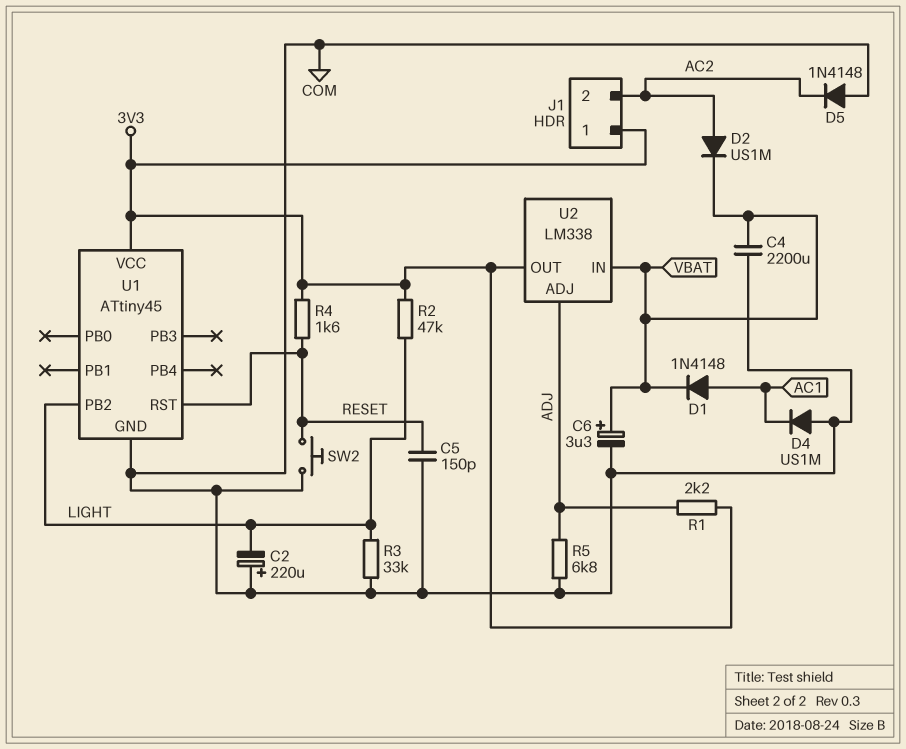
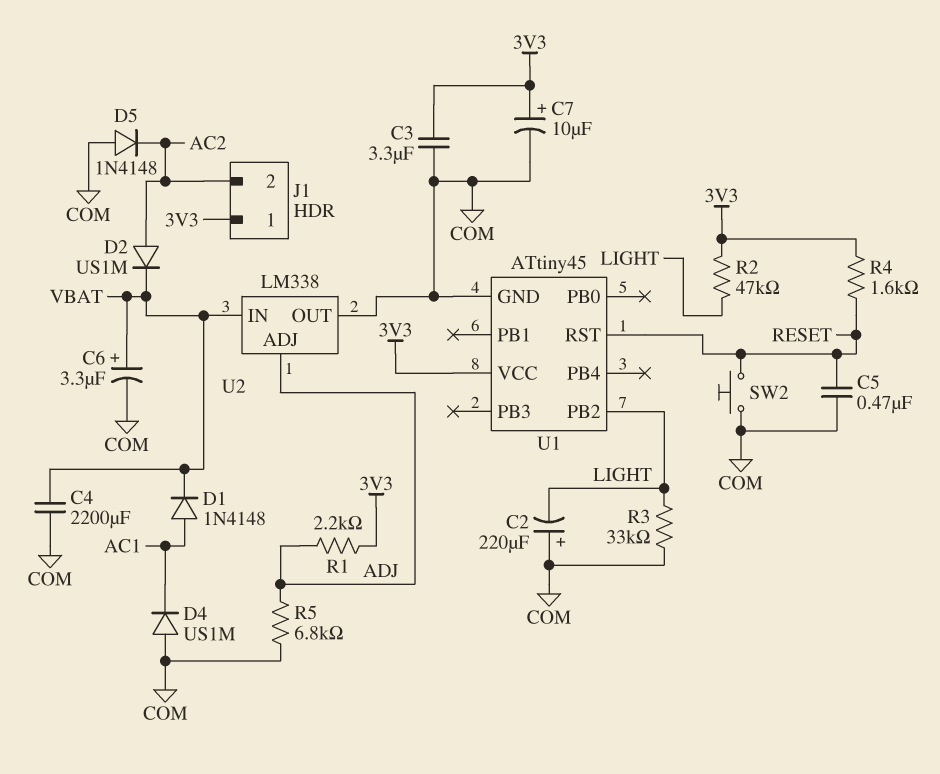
C3: none -> 3.3uF (3V3, COM)
C5: 150pF (COM, RESET) -> 470nF (COM, RESET)
C7: none -> 10uF (plus 3V3, minus COM)
U2 pin OUT: 3V3 -> COM

